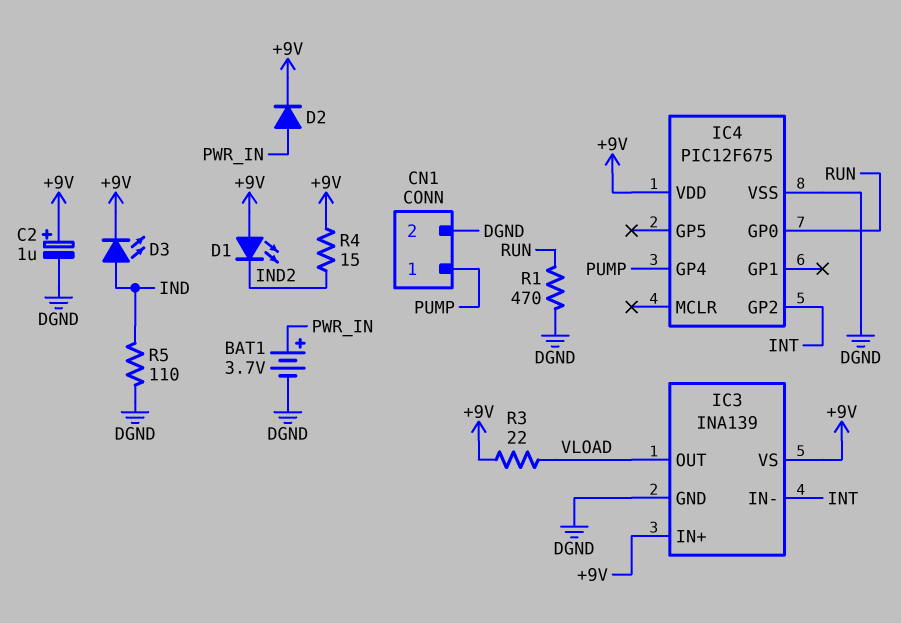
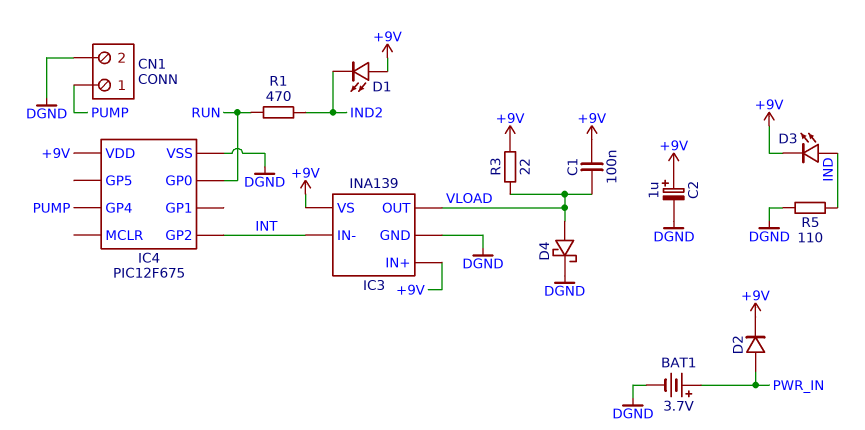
C1: none -> 100nF (+9V, VLOAD)
D4: none -> schottky (A VLOAD, K DGND)
R1: 470 (DGND, RUN) -> 470 (IND2, RUN)
R4: 15 (+9V, IND2) -> none

